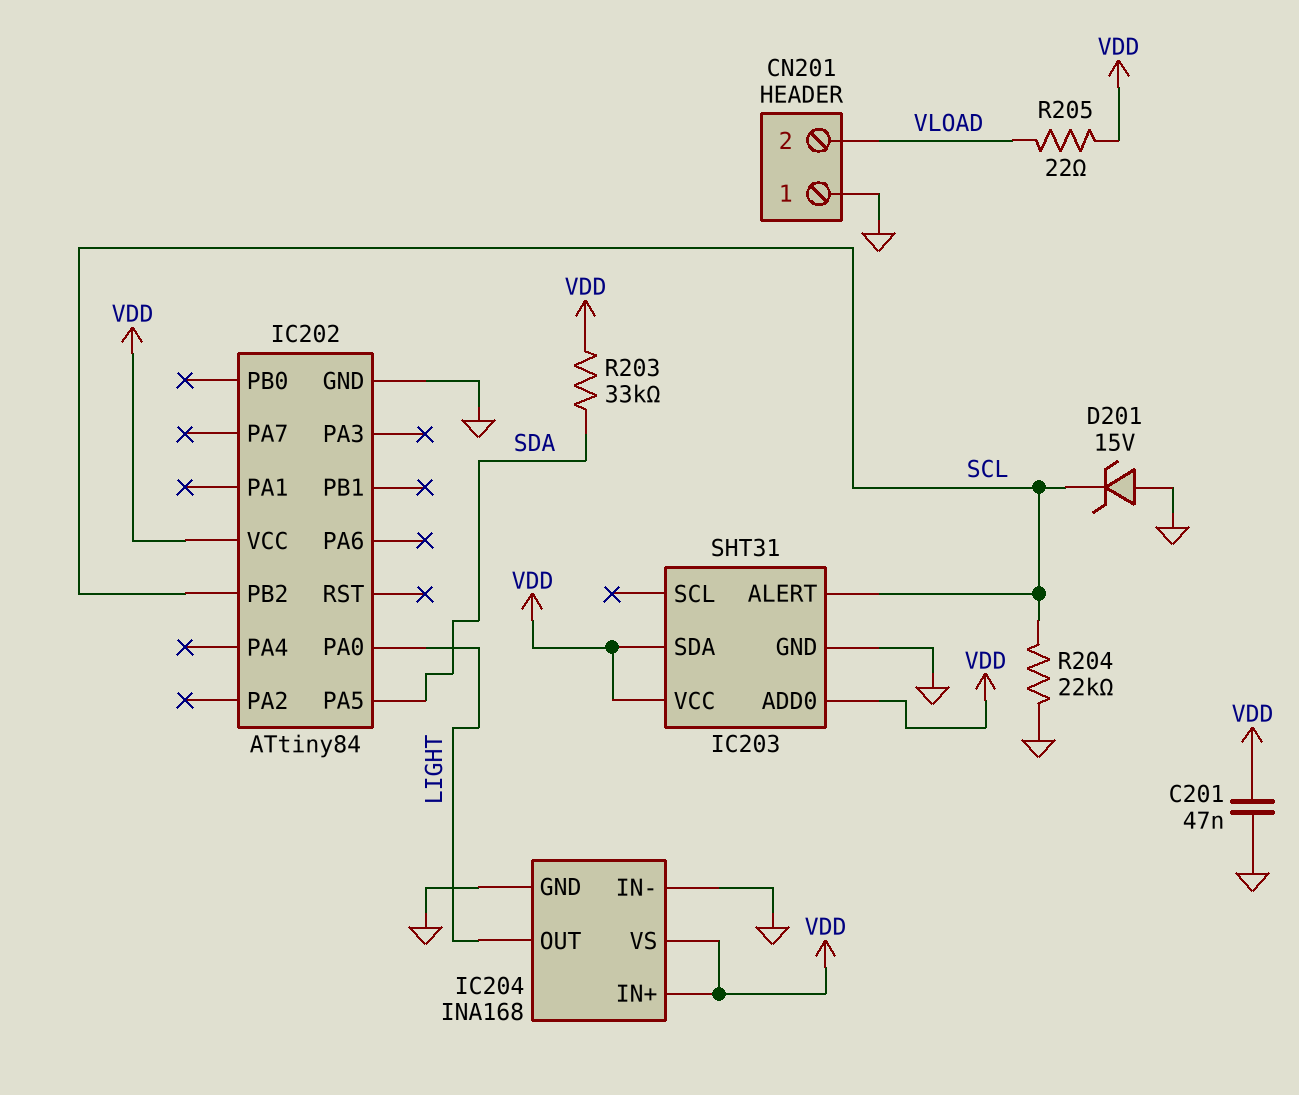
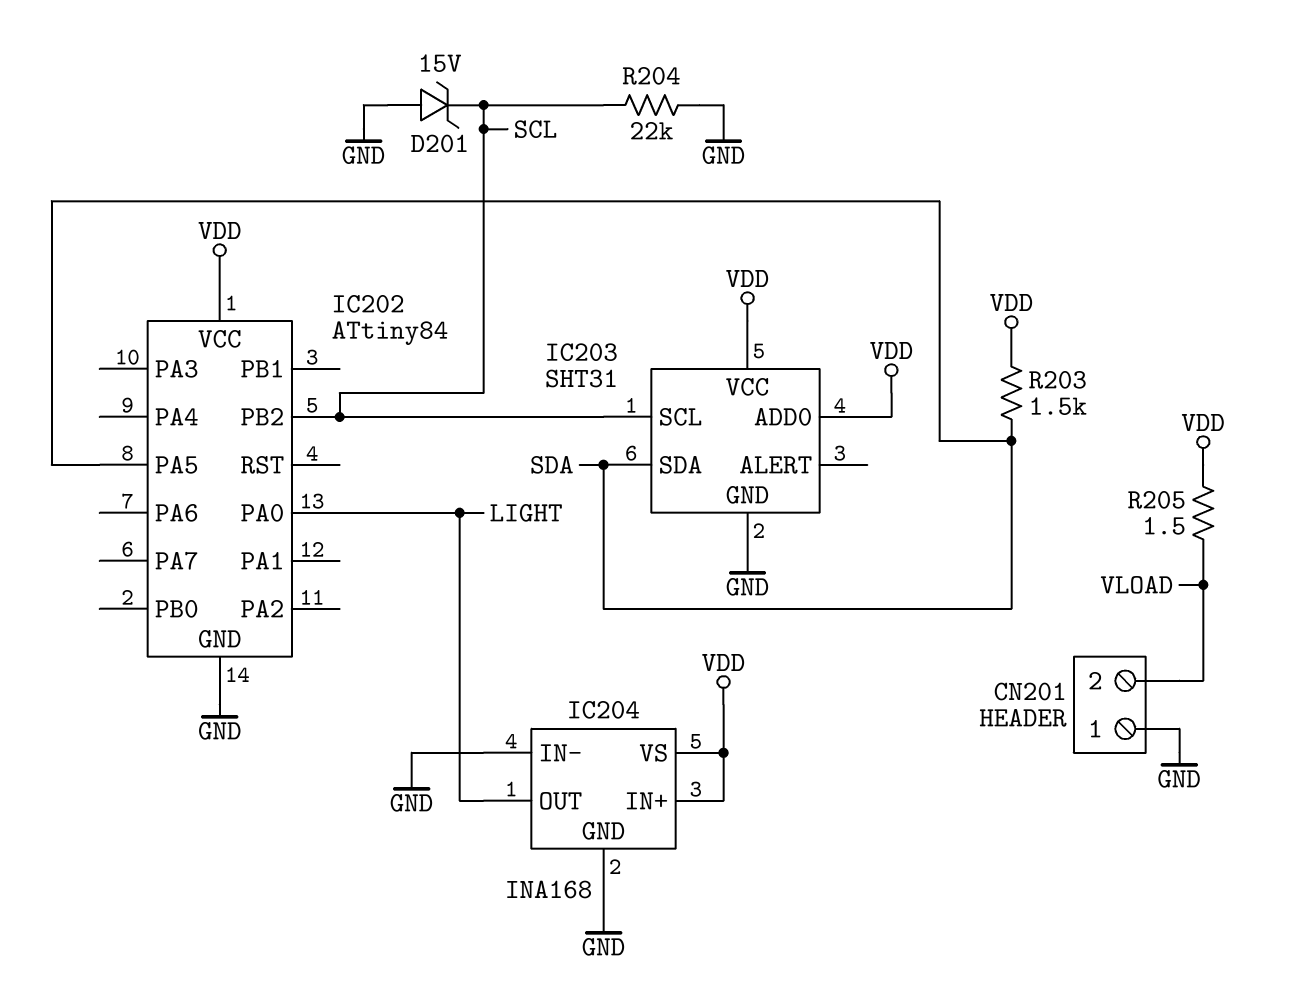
C201: 47nF (GND, VDD) -> none
IC203 pin ALERT: SCL -> none
IC203 pin SCL: none -> SCL
IC203 pin SDA: VDD -> SDA
R203: 33k (SDA, VDD) -> 1.5k (SDA, VDD)
R205: 22 (VDD, VLOAD) -> 1.5 (VDD, VLOAD)

